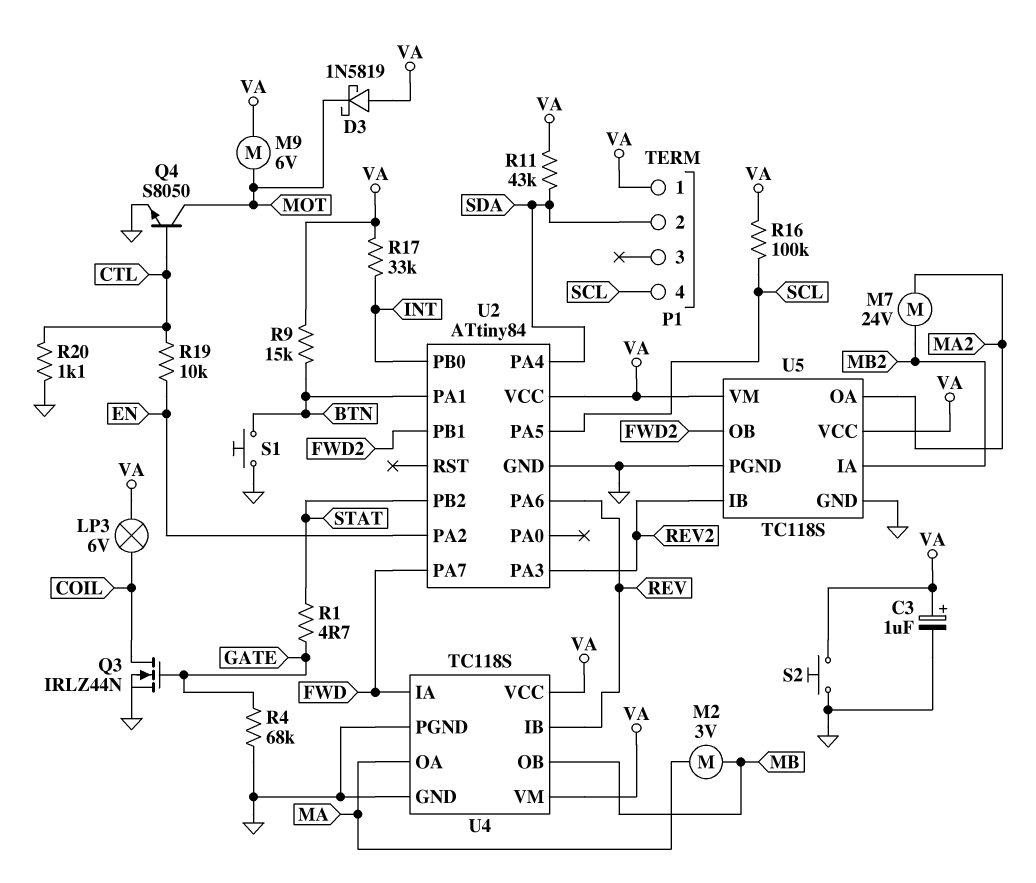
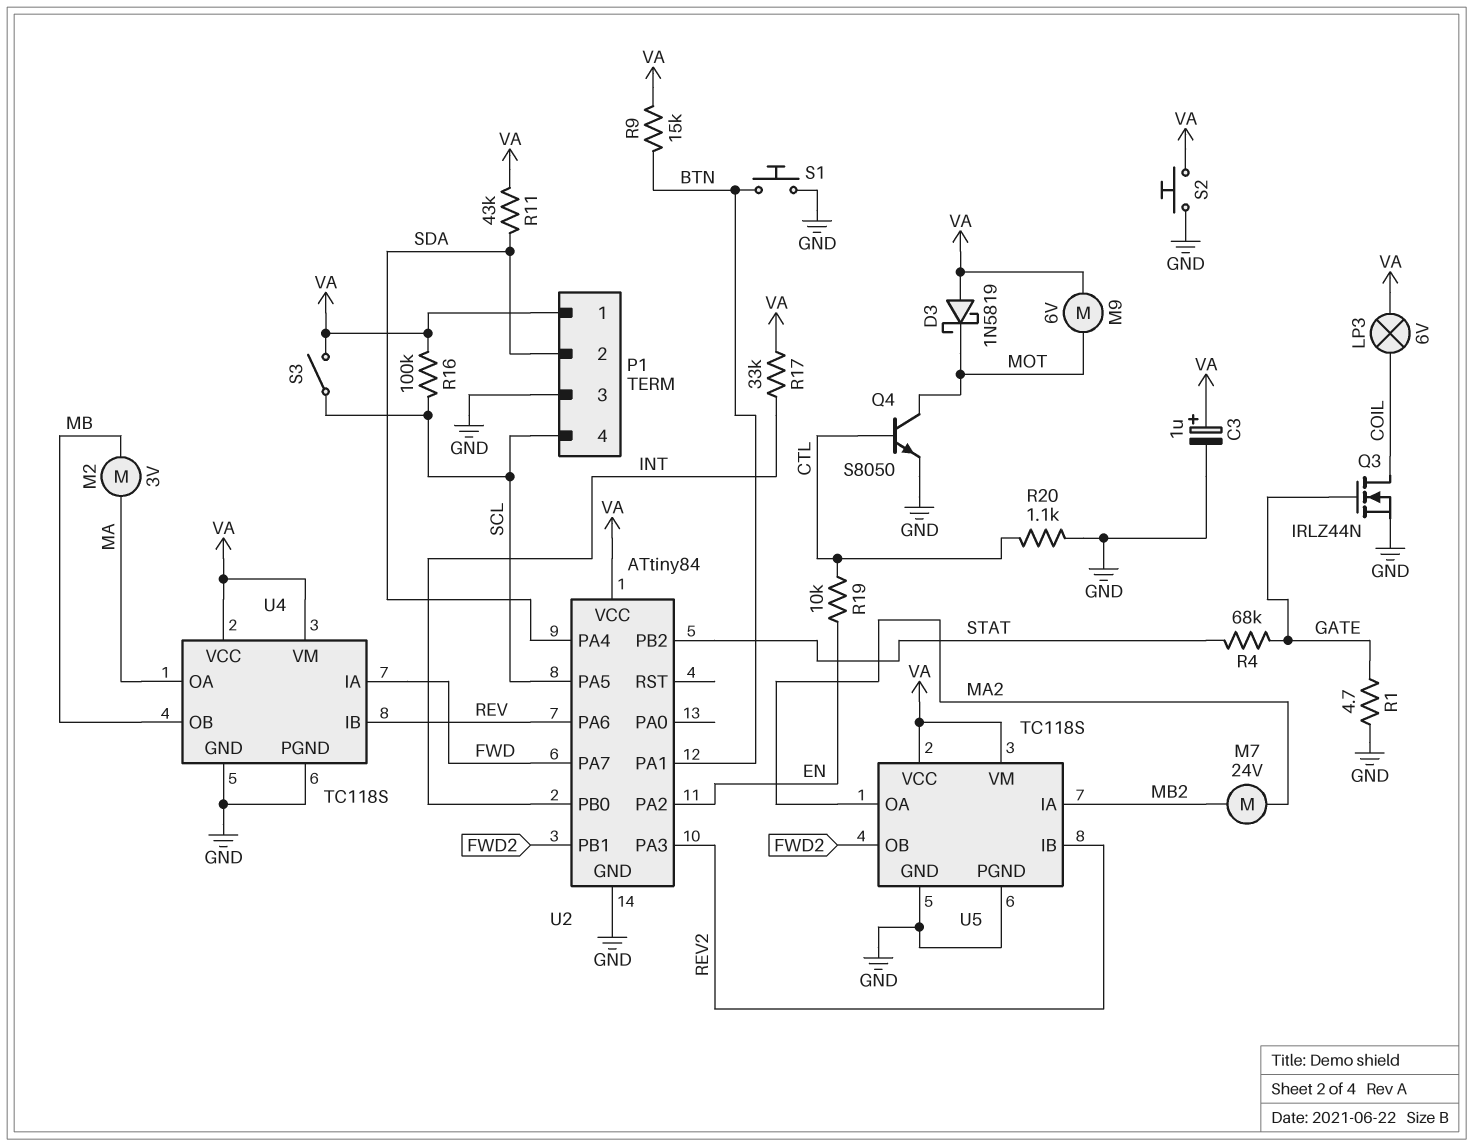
P1 pin 3: none -> GND
R1: 4.7 (GATE, STAT) -> 4.7 (GATE, GND)
R4: 68k (GATE, GND) -> 68k (GATE, STAT)
S3: none -> switch (SCL, VA)

